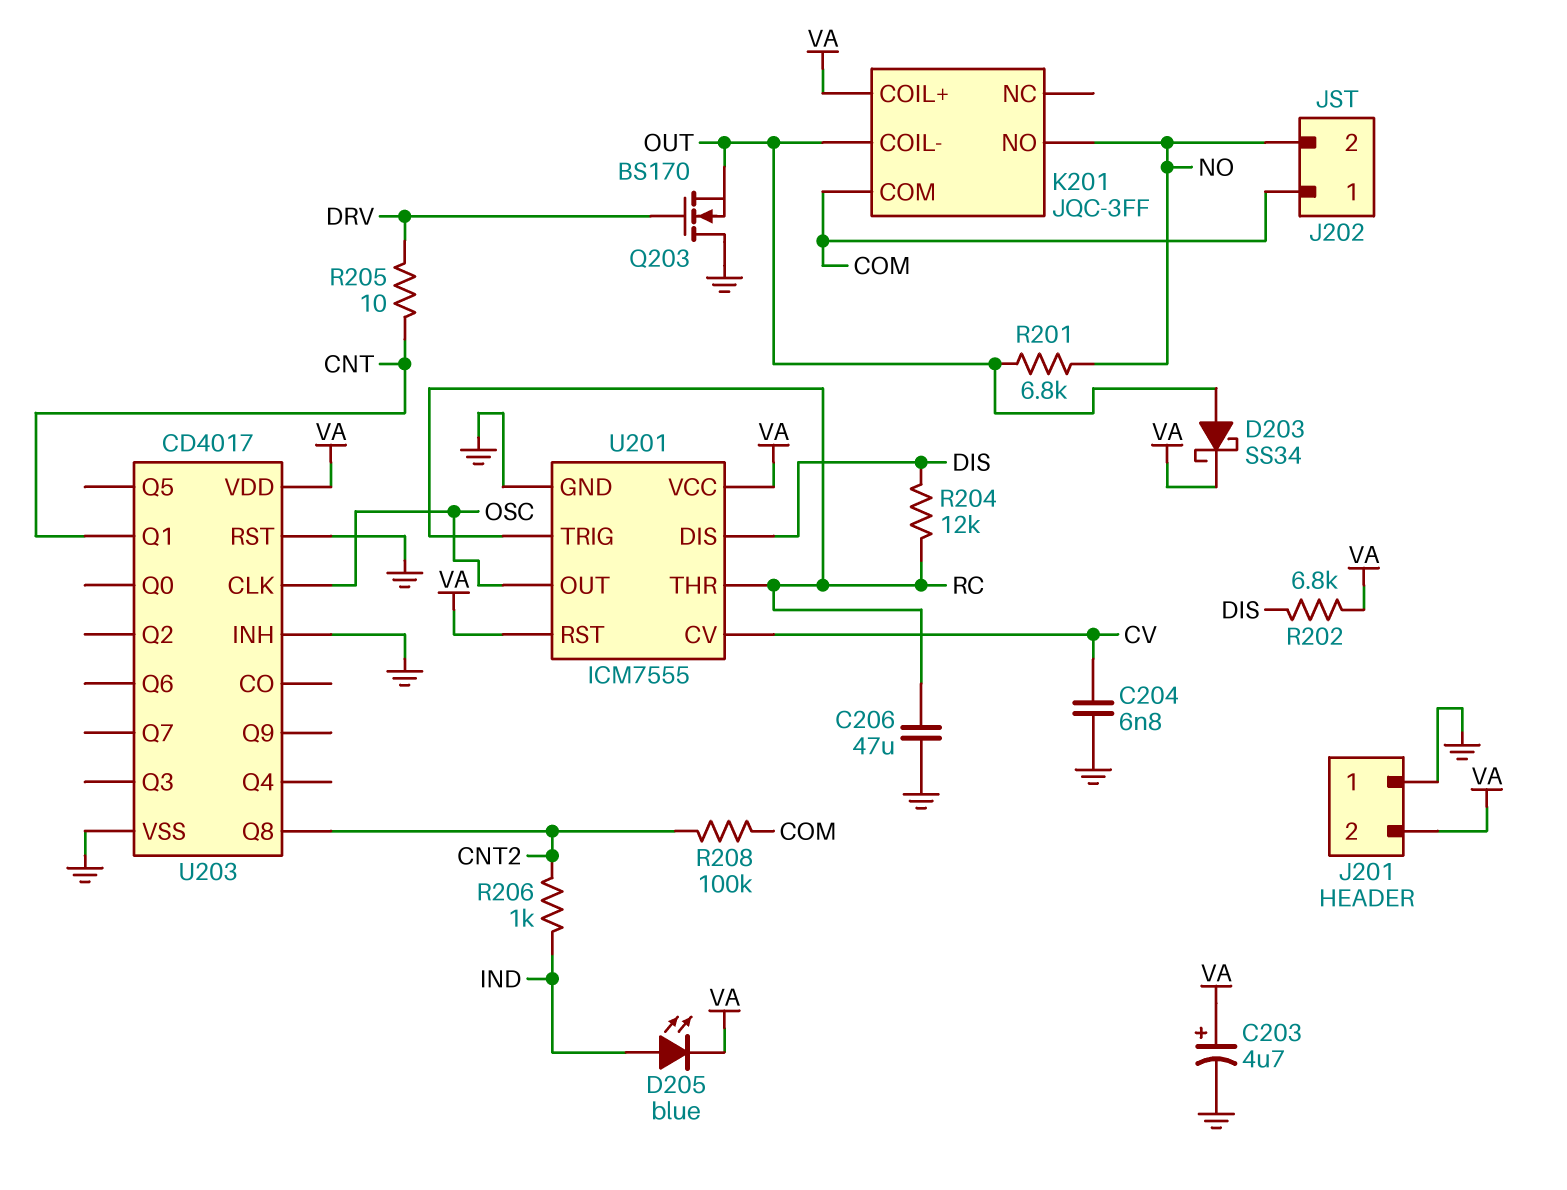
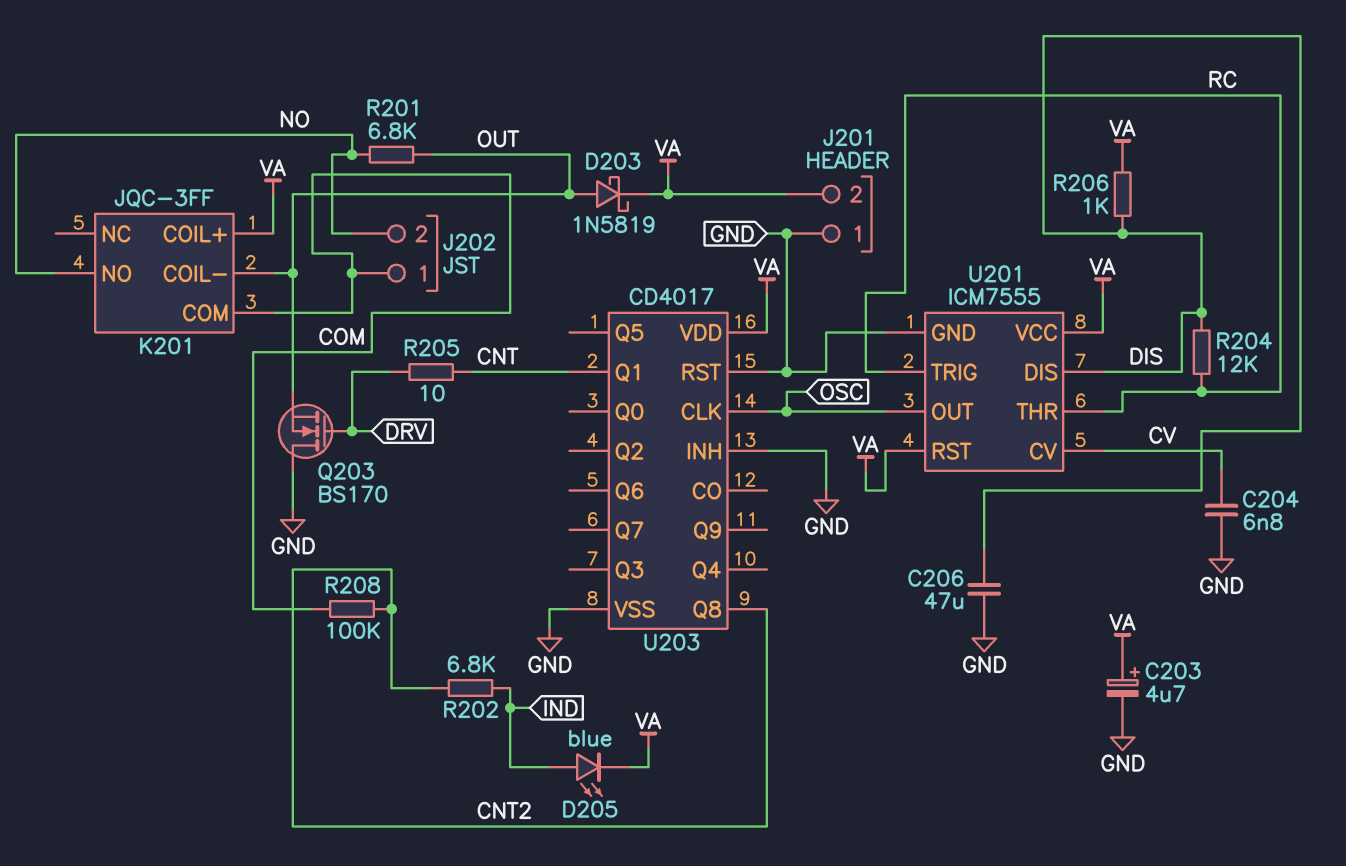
C206: 47uF (GND, RC) -> 47uF (DIS, GND)
D203: schottky SS34 (A OUT, K VA) -> schottky 1N5819 (A OUT, K VA)
R202: 6.8k (DIS, VA) -> 6.8k (CNT2, IND)
R206: 1k (CNT2, IND) -> 1k (DIS, VA)

